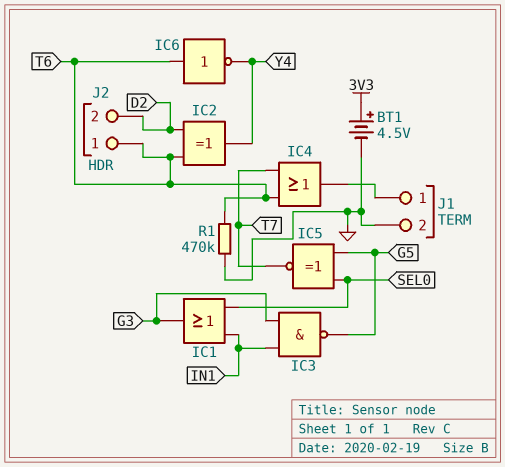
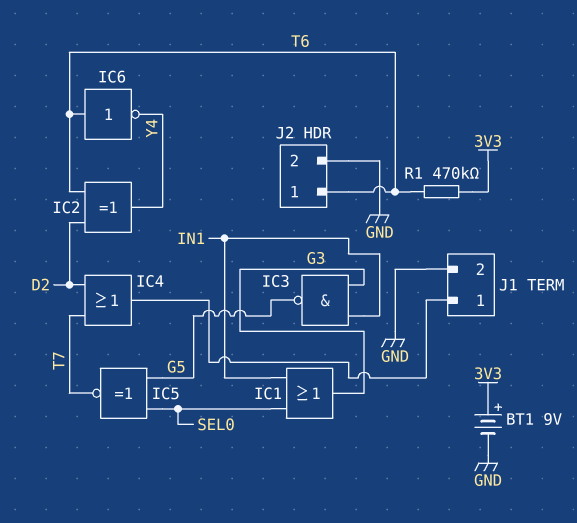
BT1: 4.5V (plus 3V3, minus GND) -> 9V (plus 3V3, minus GND)
IC4: OR (in T6, in T7, out J1/1) -> OR (in D2, in T7, out J1/1)
J2 pin 2: D2 -> GND
R1: 470k (GND, T6) -> 470k (3V3, T6)

